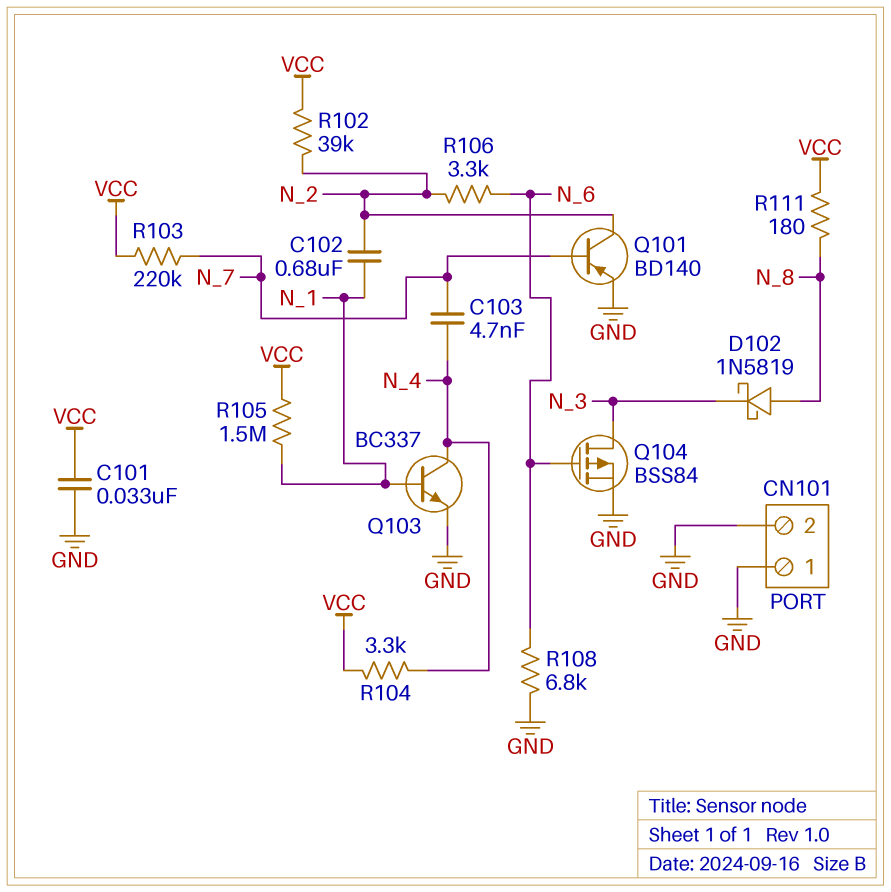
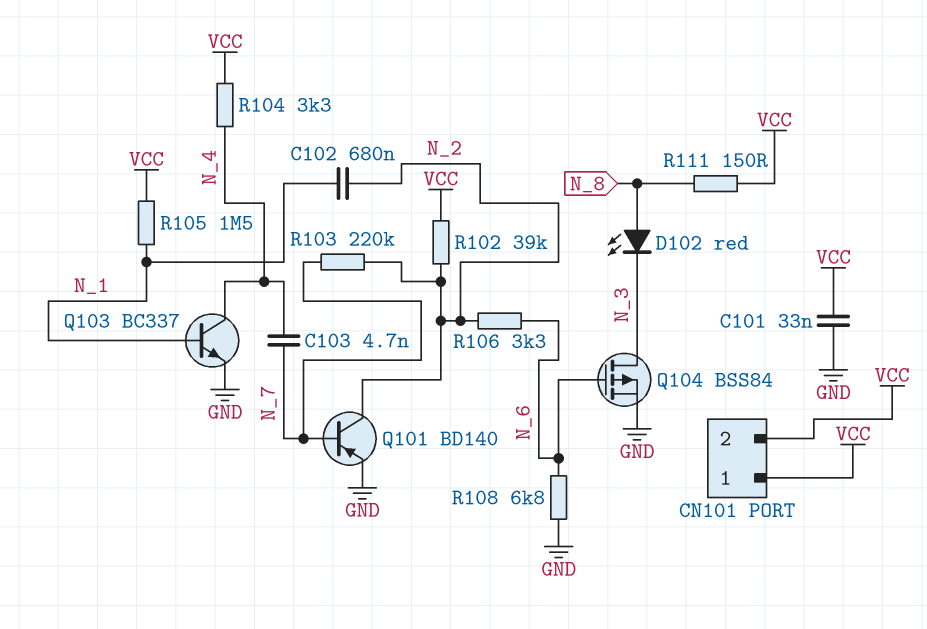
CN101 pin 1: GND -> VCC
CN101 pin 2: GND -> VCC
D102: schottky 1N5819 (A N_8, K N_3) -> LED red (A N_8, K N_3)
R103: 220k (N_7, VCC) -> 220k (N_2, N_7)
R111: 180 (N_8, VCC) -> 150 (N_8, VCC)

